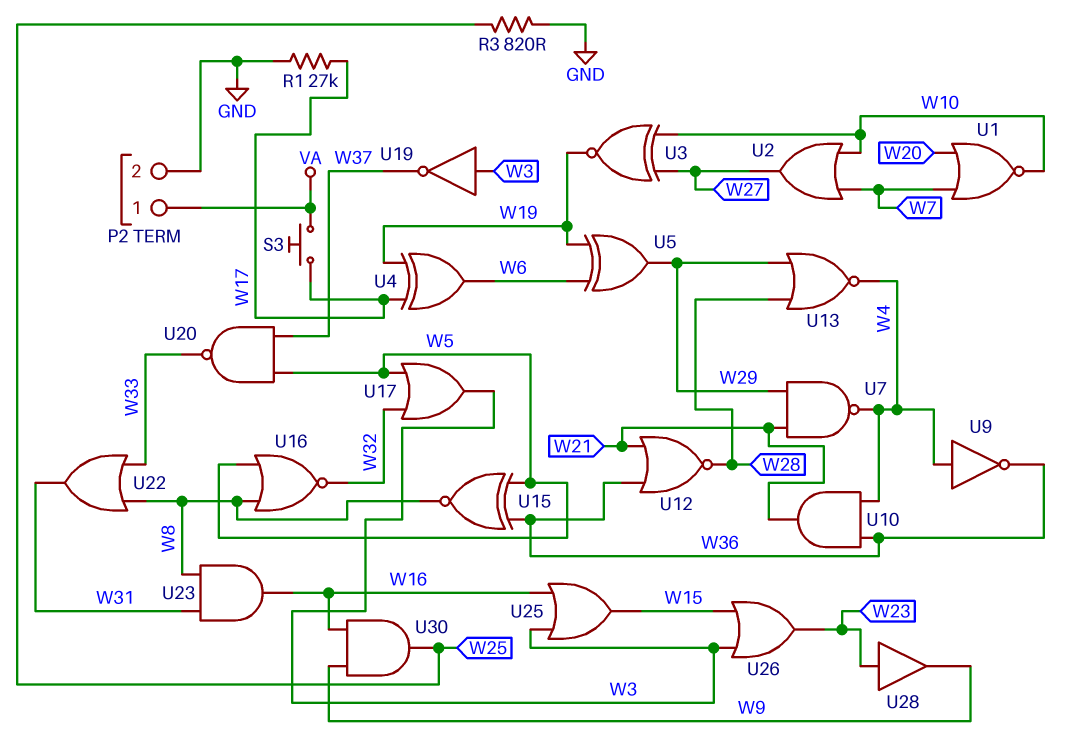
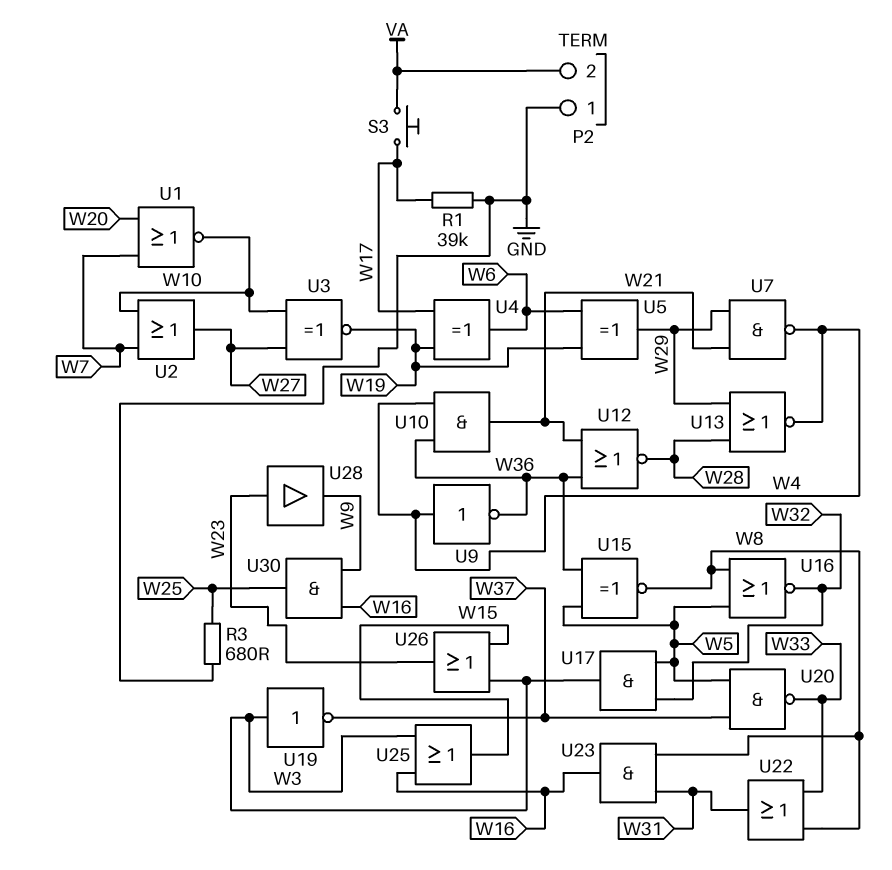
P2 pin 1: VA -> GND
P2 pin 2: GND -> VA
R1: 27k (GND, W17) -> 39k (GND, W17)
R3: 820 (GND, W25) -> 680 (GND, W25)
U17: OR (in W5, in W32, out W3) -> AND (in W5, in W32, out W3)

